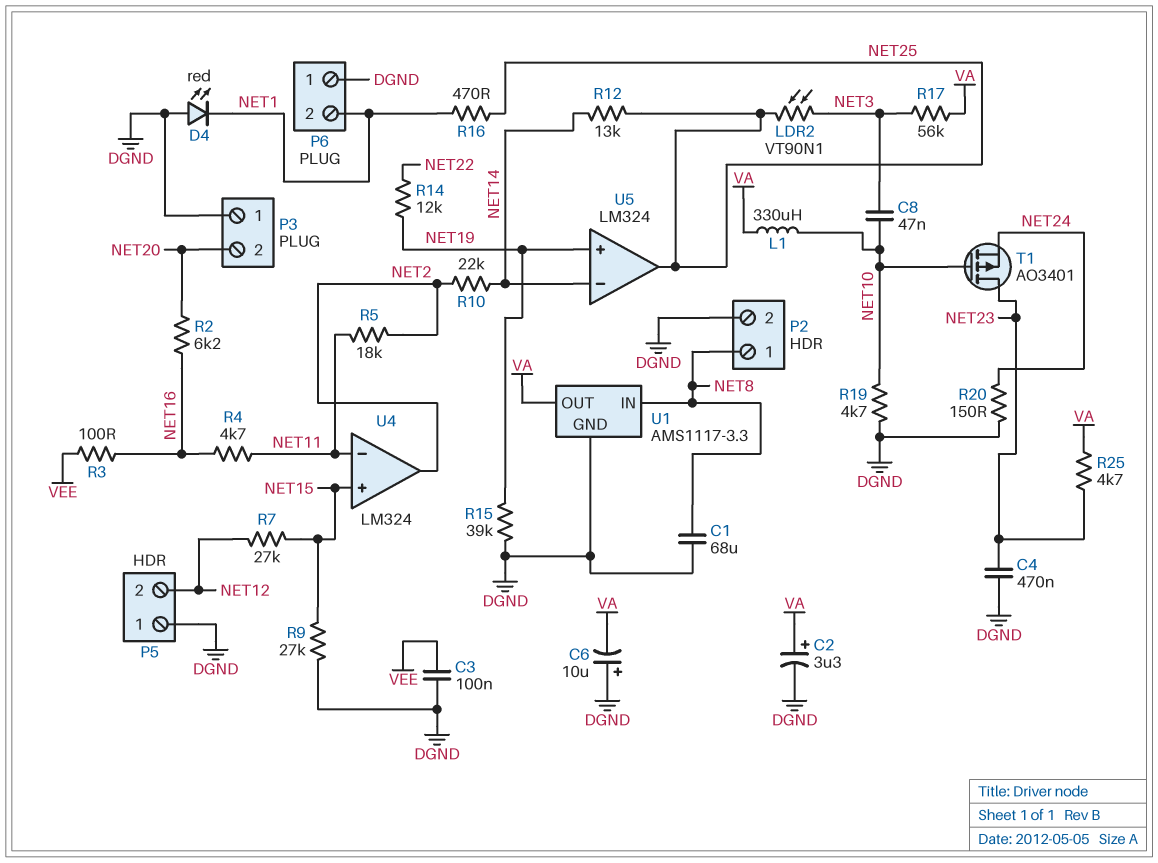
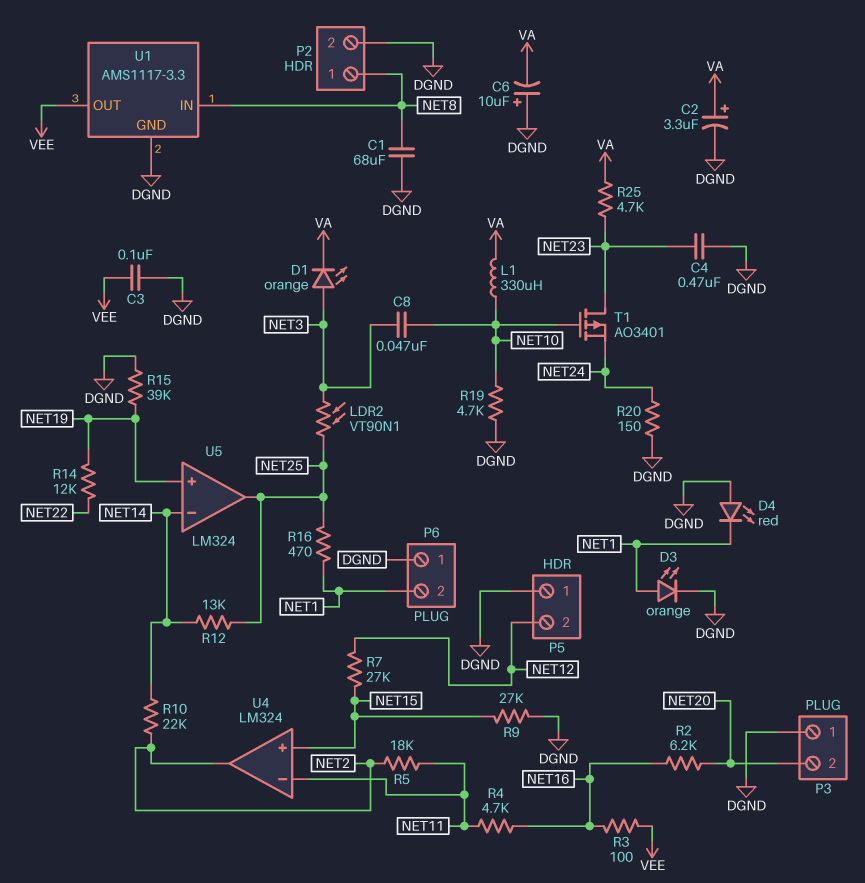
D1: none -> LED orange (A NET3, K VA)
D3: none -> LED orange (A NET1, K DGND)
R17: 56k (NET3, VA) -> none
U1 pin OUT: VA -> VEE

